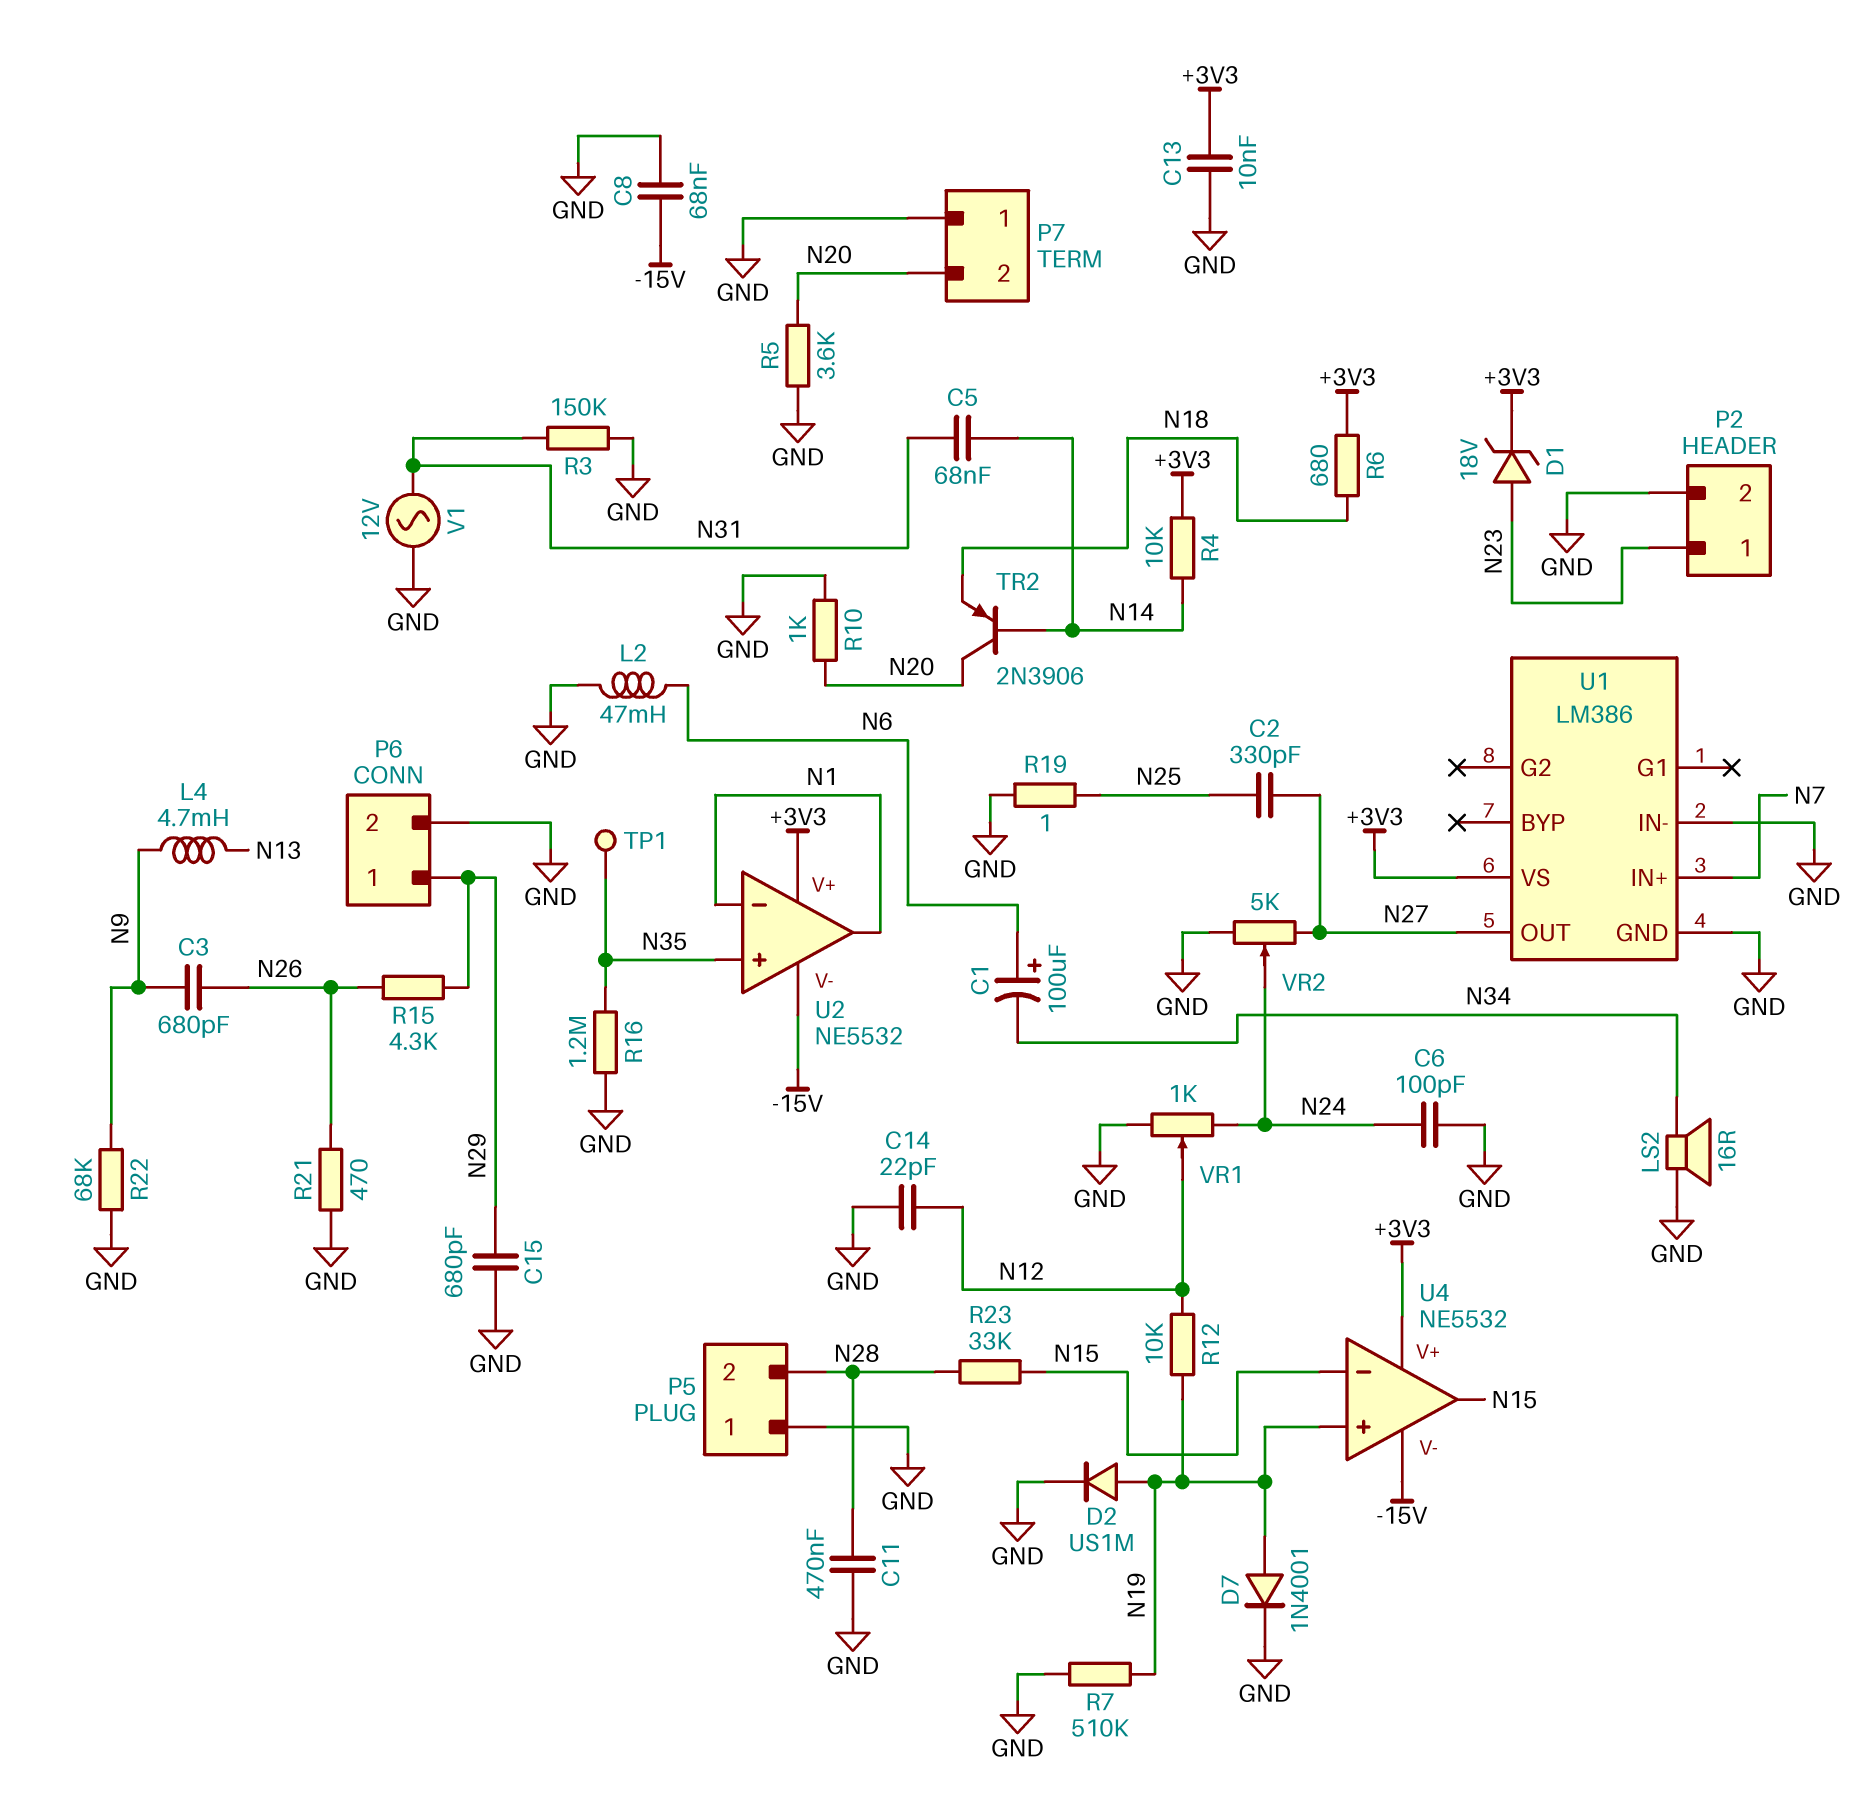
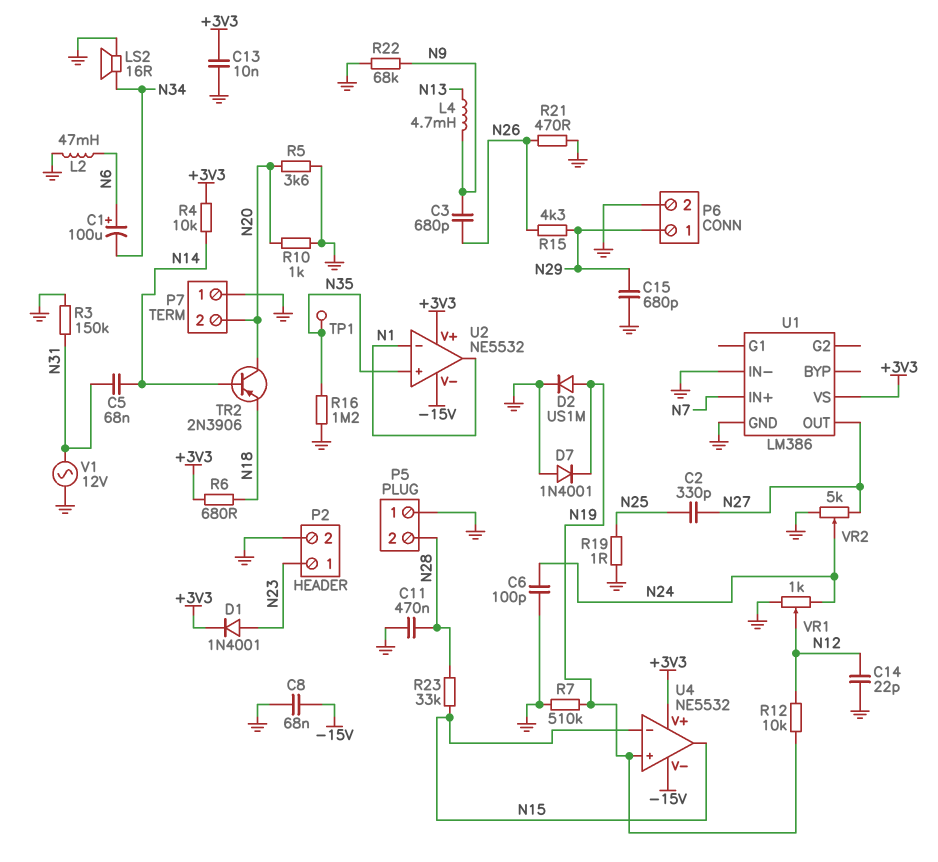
D1: zener 18V (A N23, K +3V3) -> diode 1N4001 (A N23, K +3V3)
D7: diode 1N4001 (A N19, K GND) -> diode 1N4001 (A GND, K N19)

